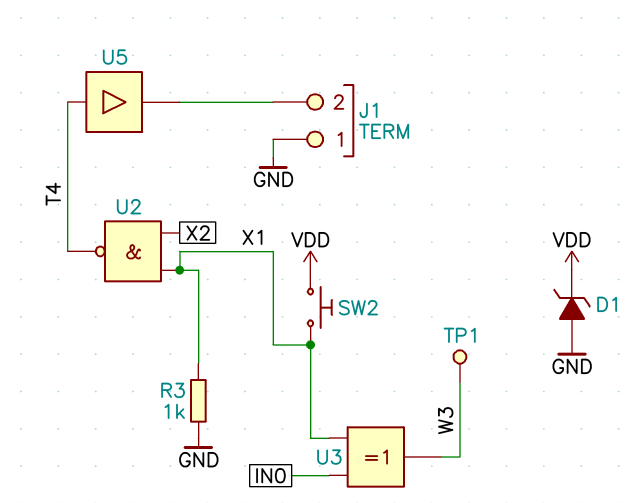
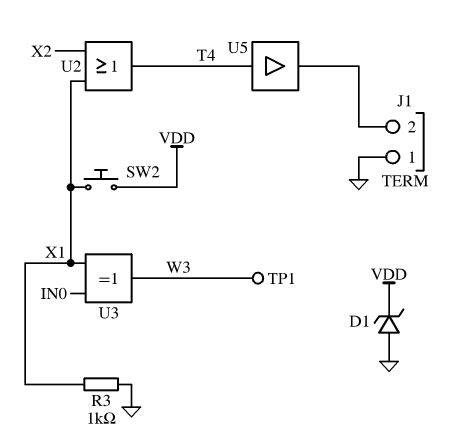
U2: NAND (in X1, in X2, out T4) -> OR (in X1, in X2, out T4)

